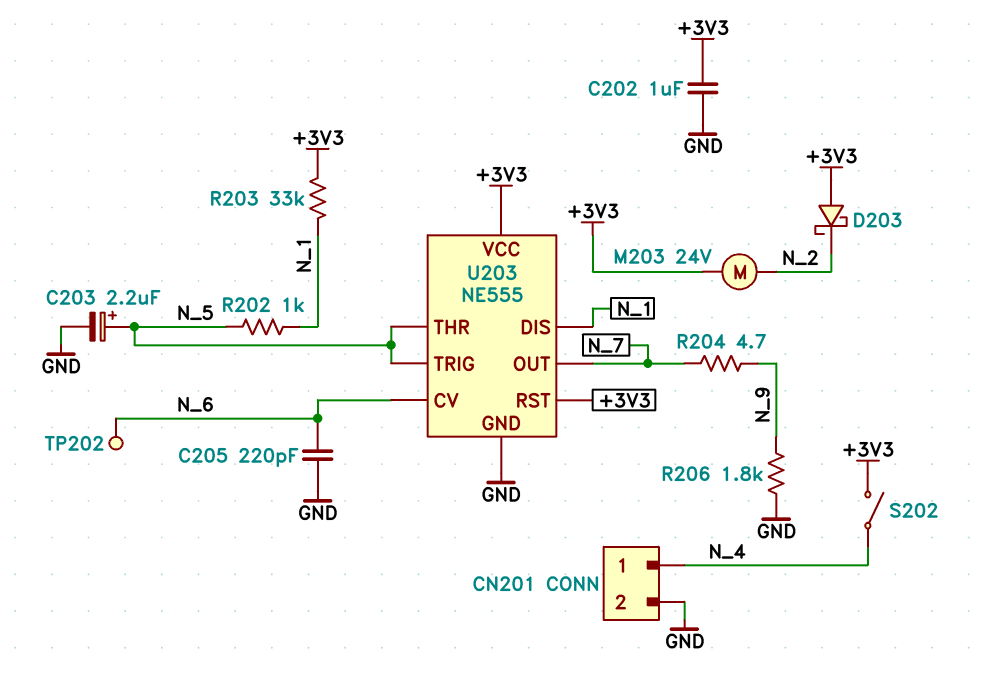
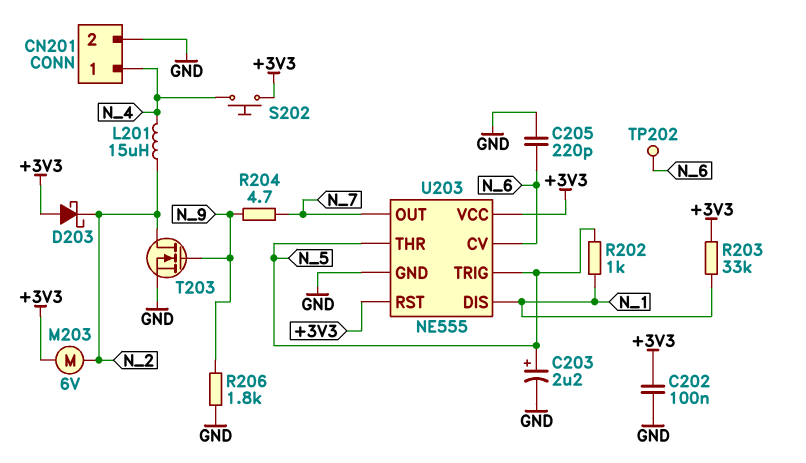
C202: 1uF (+3V3, GND) -> 100nF (+3V3, GND)
L201: none -> 15uH (N_2, N_4)
M203: motor 24V (+3V3, N_2) -> motor 6V (+3V3, N_2)
S202: switch (+3V3, N_4) -> button (+3V3, N_4)
T203: none -> NMOS (G N_9, D N_2, S GND)

